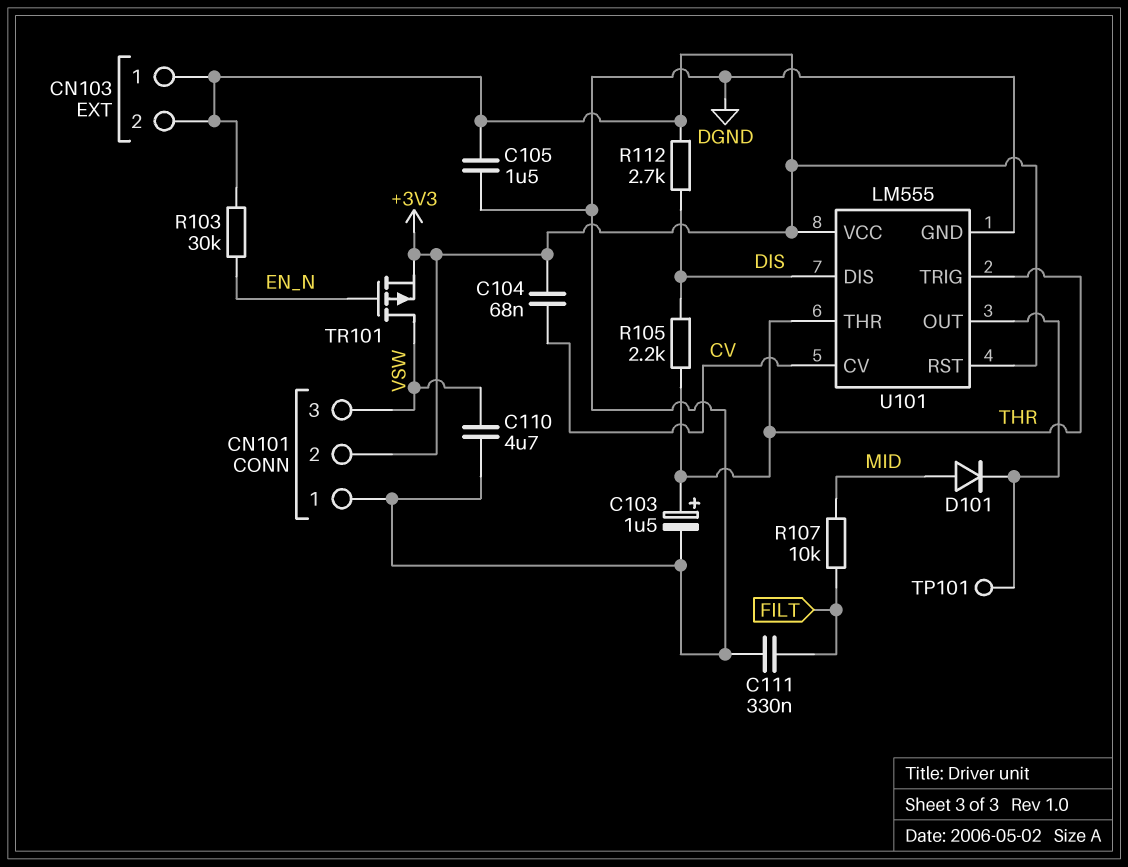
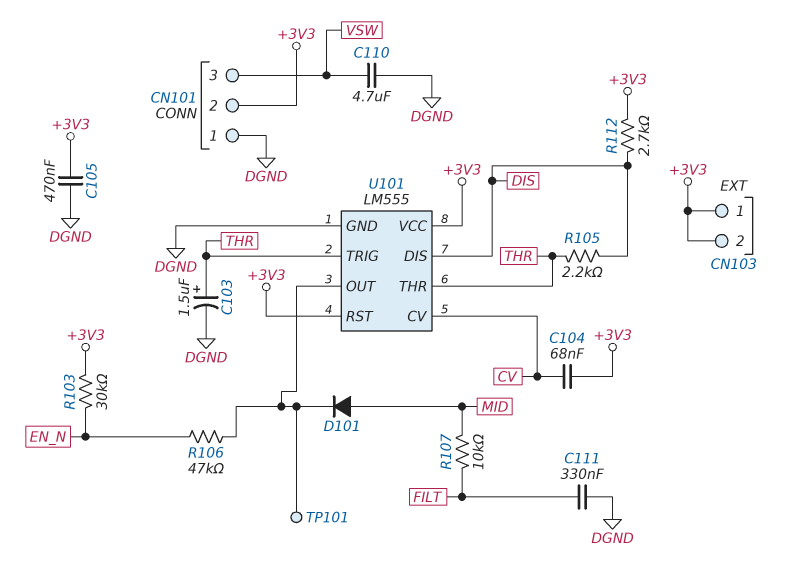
C105: 1.5uF (+3V3, DGND) -> 470nF (+3V3, DGND)
R106: none -> 47k (EN_N, U101/OUT)
TR101: PMOS (G EN_N, D VSW, S +3V3) -> none

